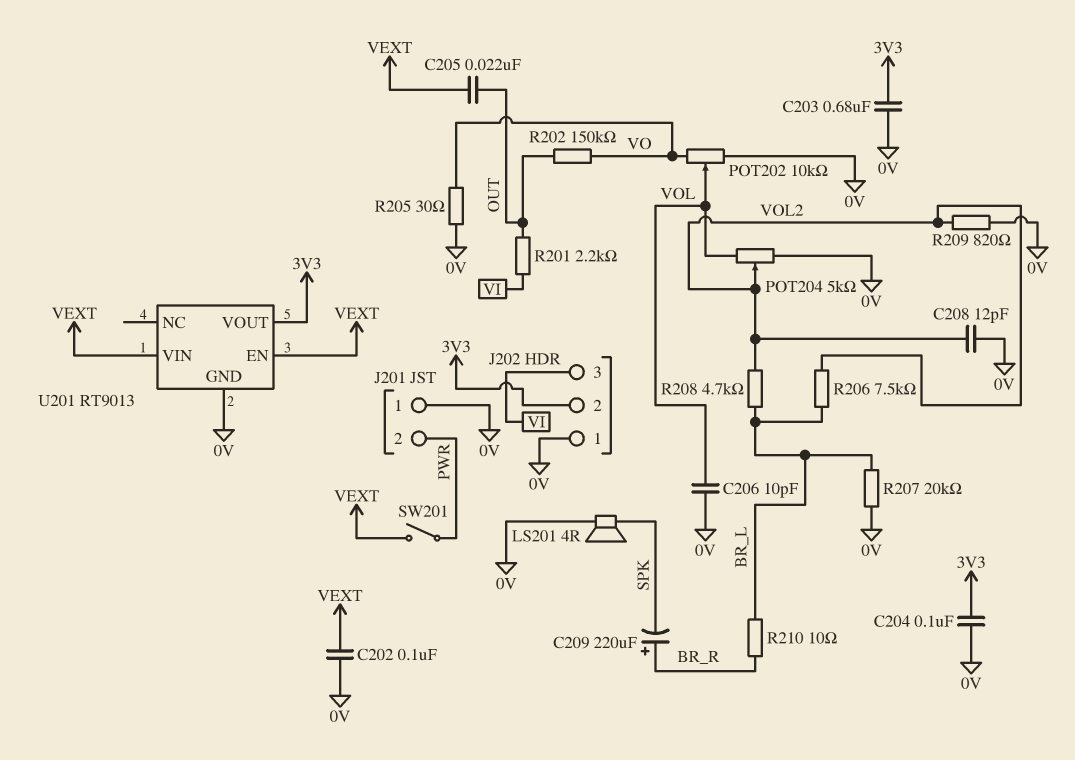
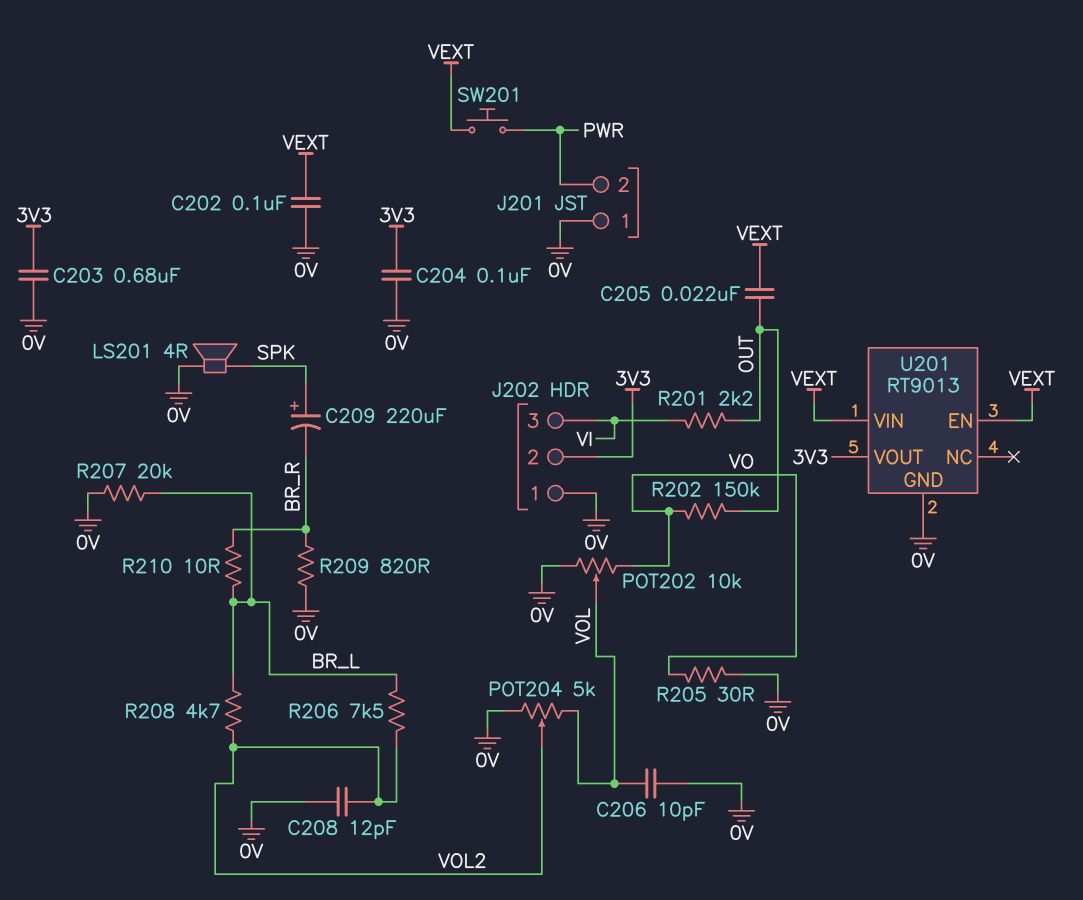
C209: 220uF (plus BR_R, minus SPK) -> 220uF (plus SPK, minus BR_R)
R209: 820 (0V, VOL2) -> 820 (0V, BR_R)
SW201: switch (PWR, VEXT) -> button (PWR, VEXT)

